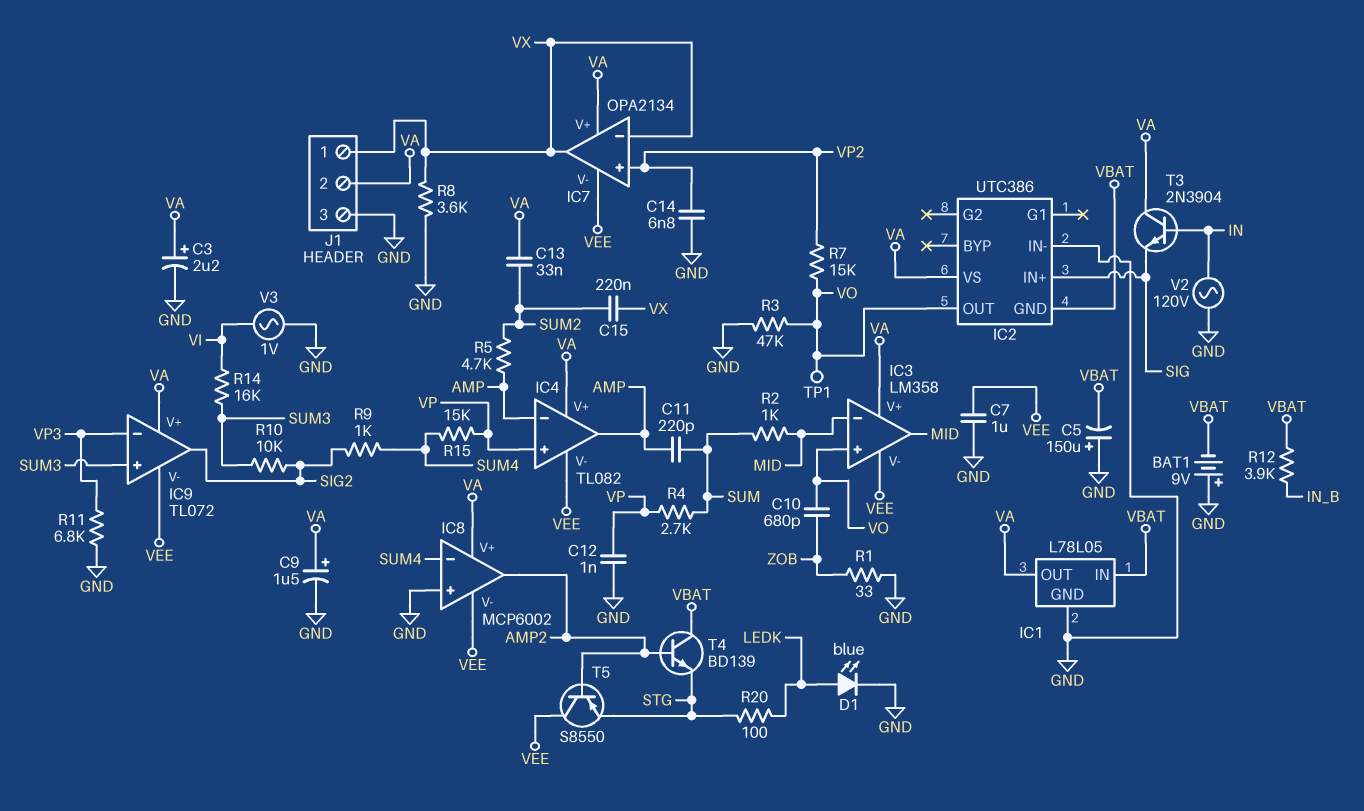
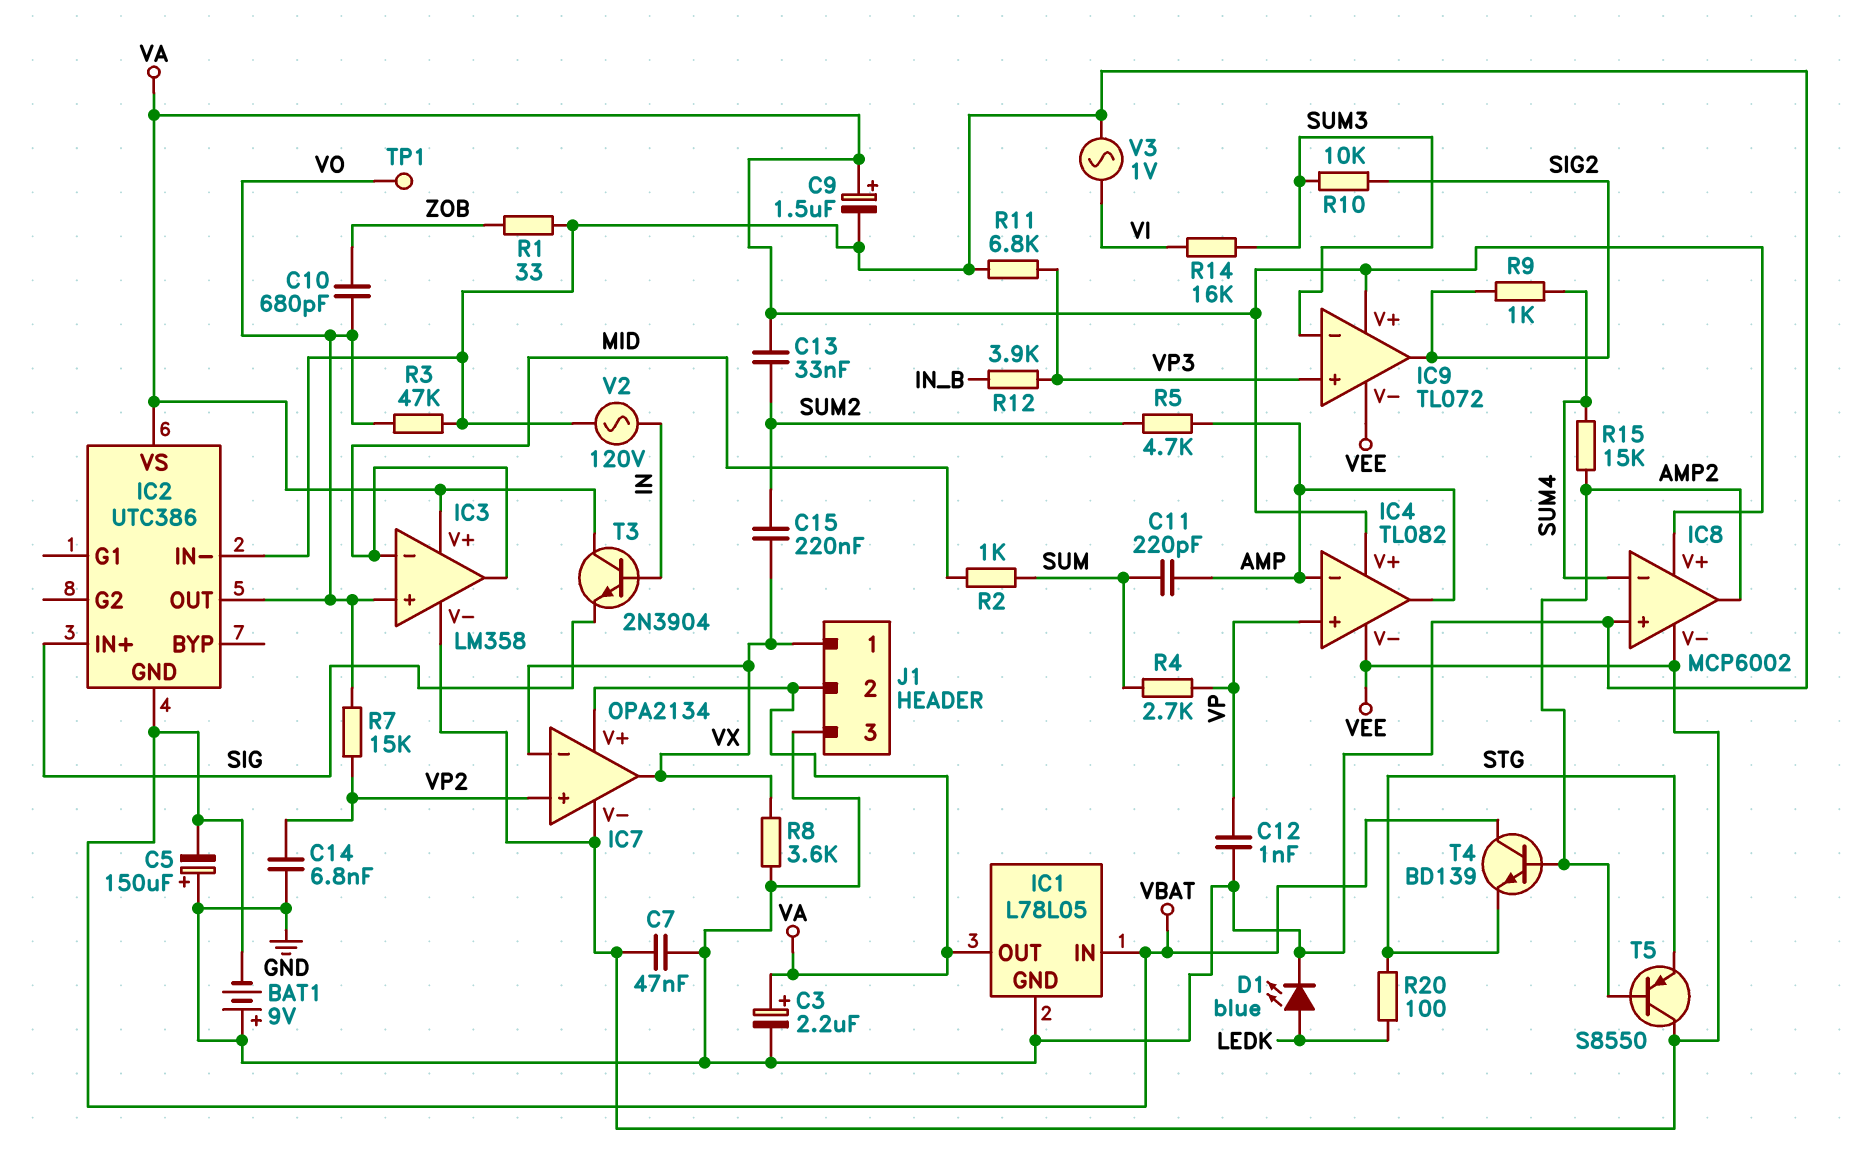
C7: 1uF (GND, VEE) -> 47nF (GND, VEE)
IC9 pin in+: SUM3 -> VP3
IC9 pin in-: VP3 -> SUM3
R12: 3.9k (IN_B, VBAT) -> 3.9k (IN_B, VP3)
R15: 15k (SUM4, VP) -> 15k (AMP2, SUM4)

